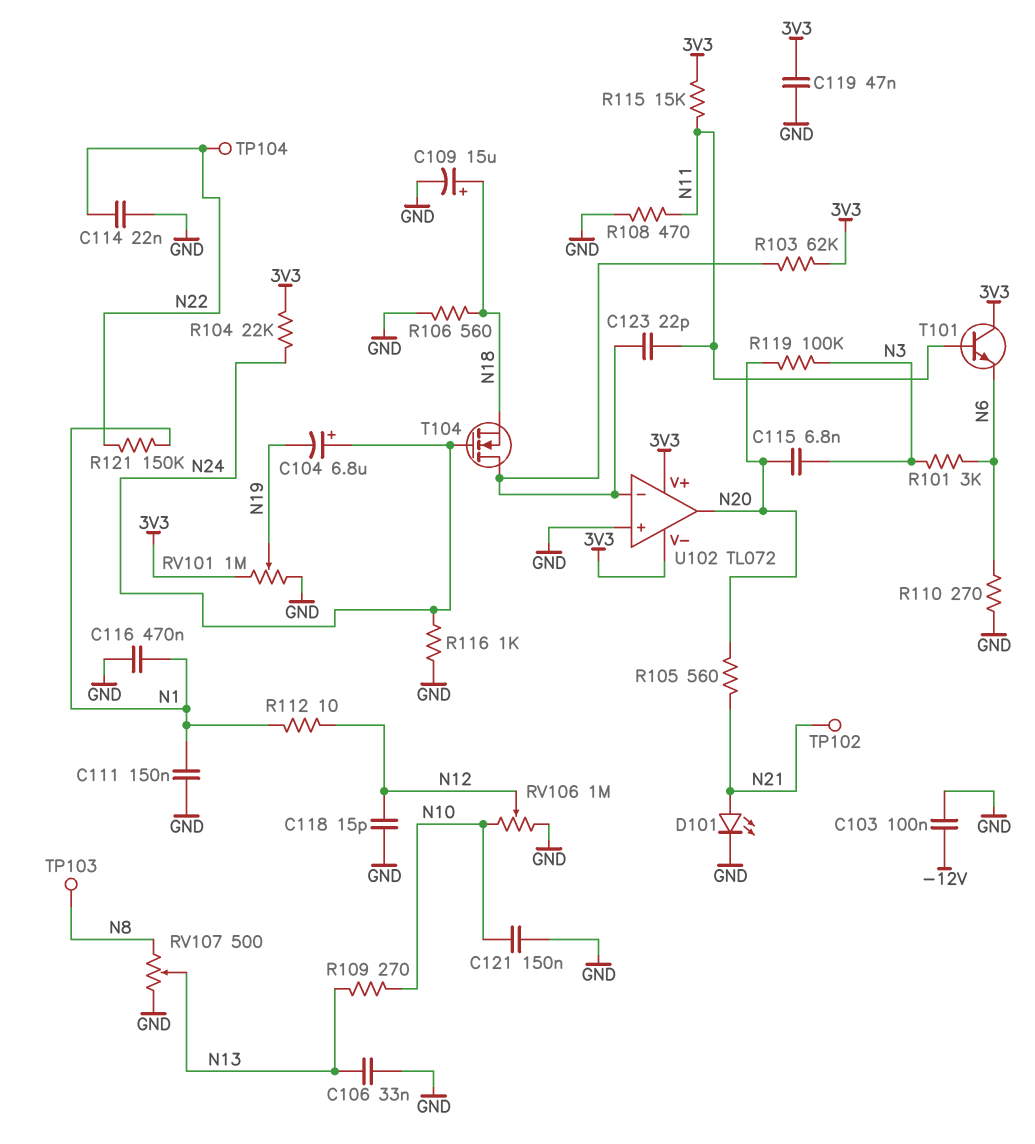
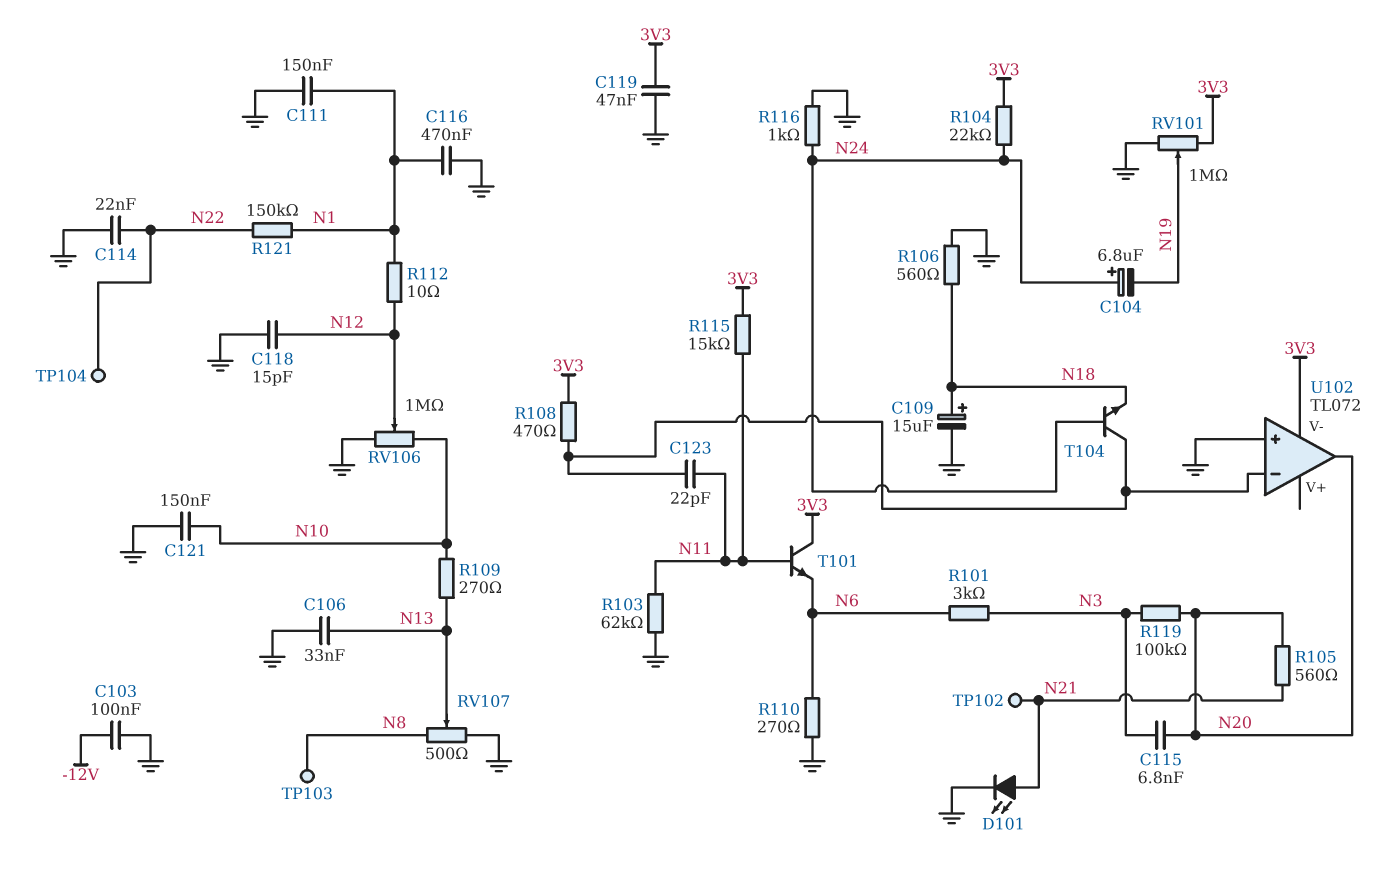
R103: 62k (3V3, U102/in-) -> 62k (GND, N11)
R108: 470 (GND, N11) -> 470 (3V3, U102/in-)
T104: NMOS (G N24, D U102/in-, S N18) -> NPN (B N24, C U102/in-, E N18)
U102 pin V+: 3V3 -> none

